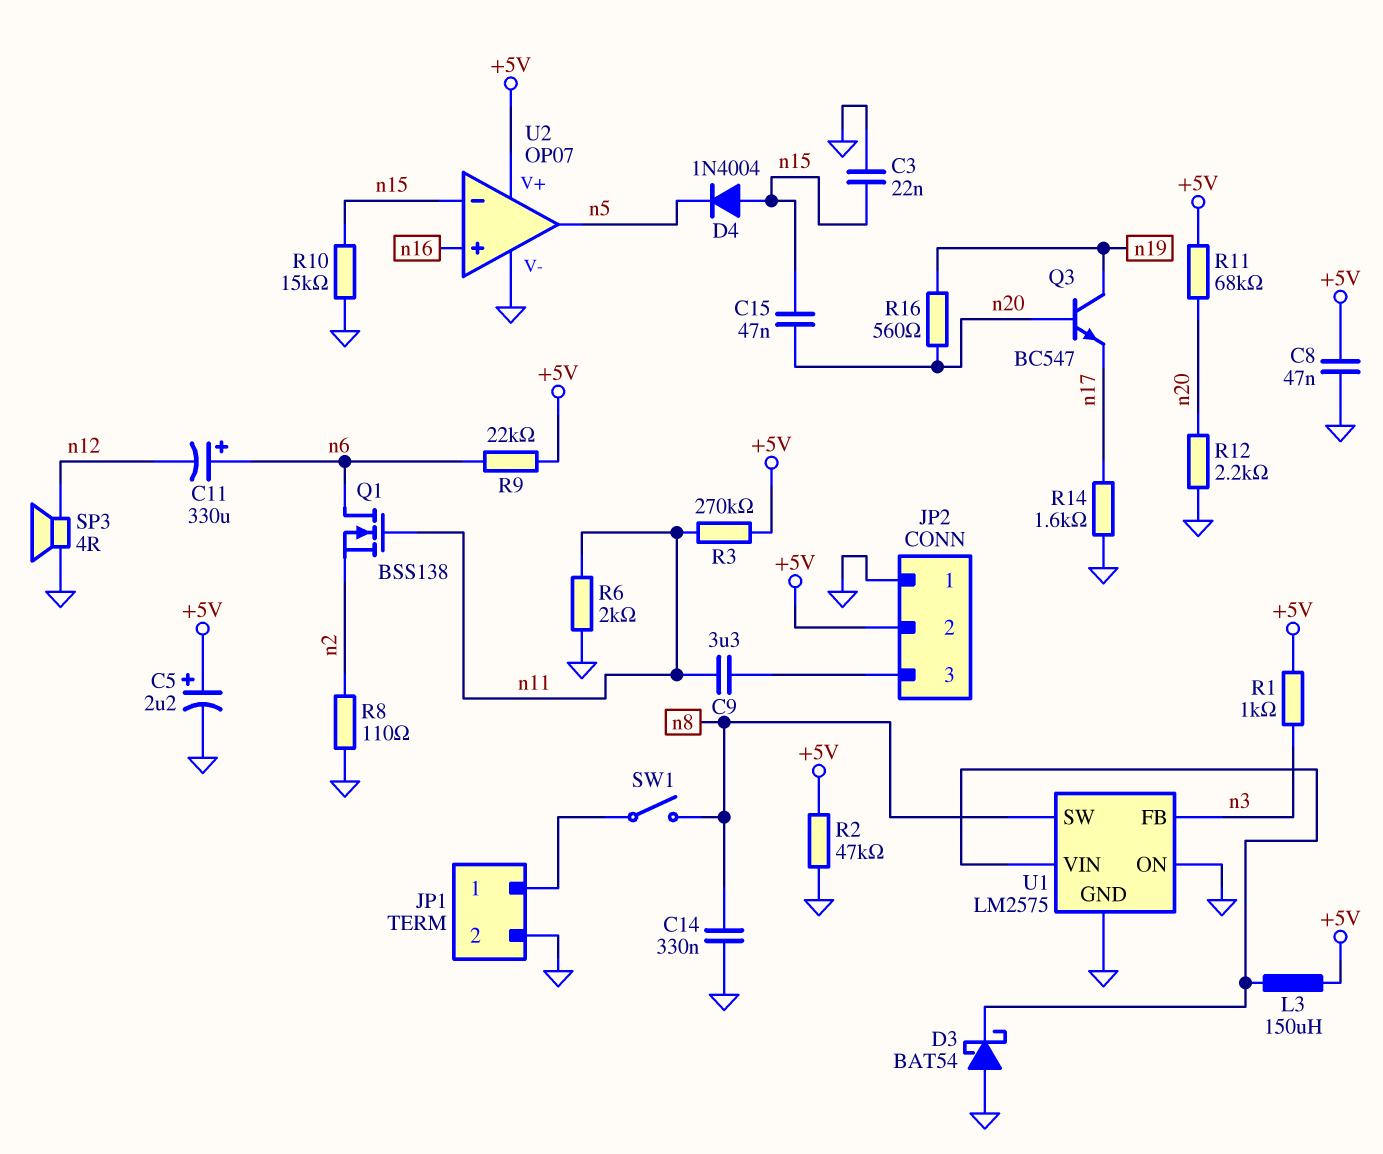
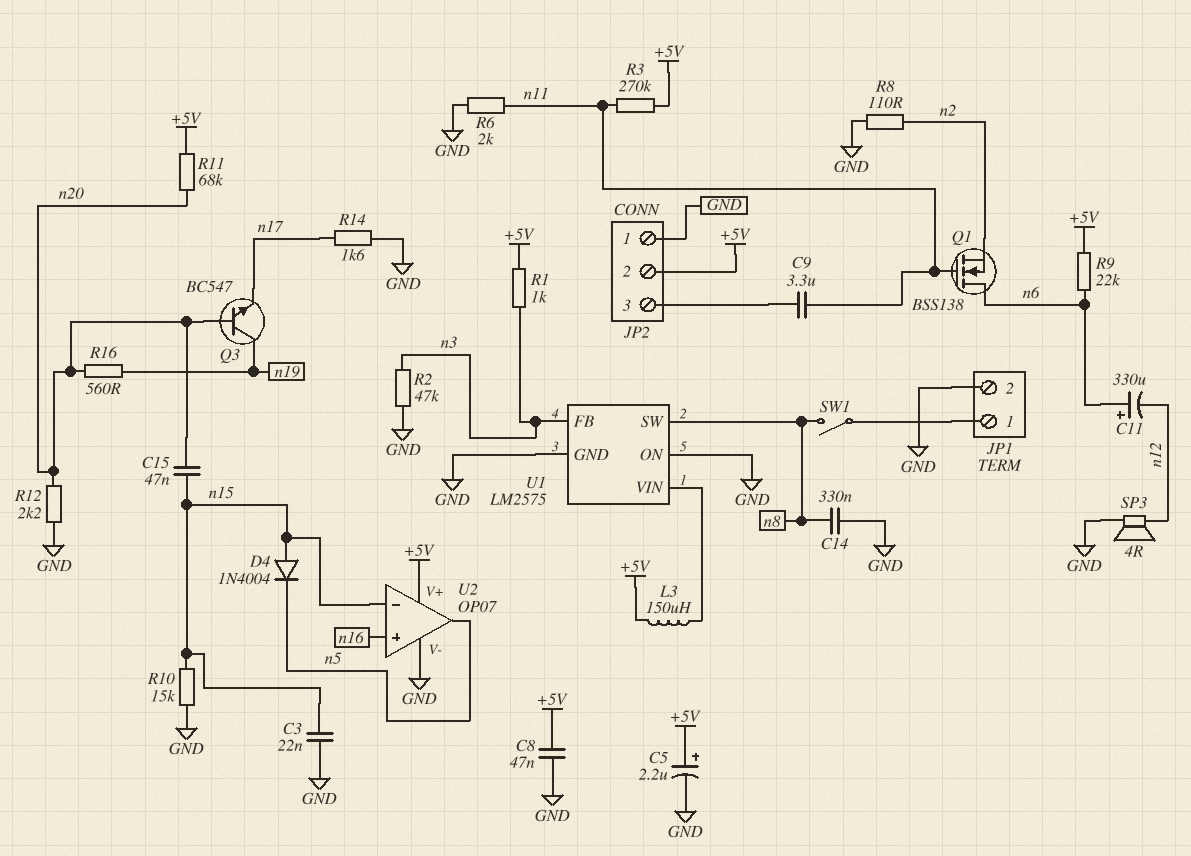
D3: schottky BAT54 (A GND, K U1/VIN) -> none
R2: 47k (+5V, GND) -> 47k (GND, n3)

